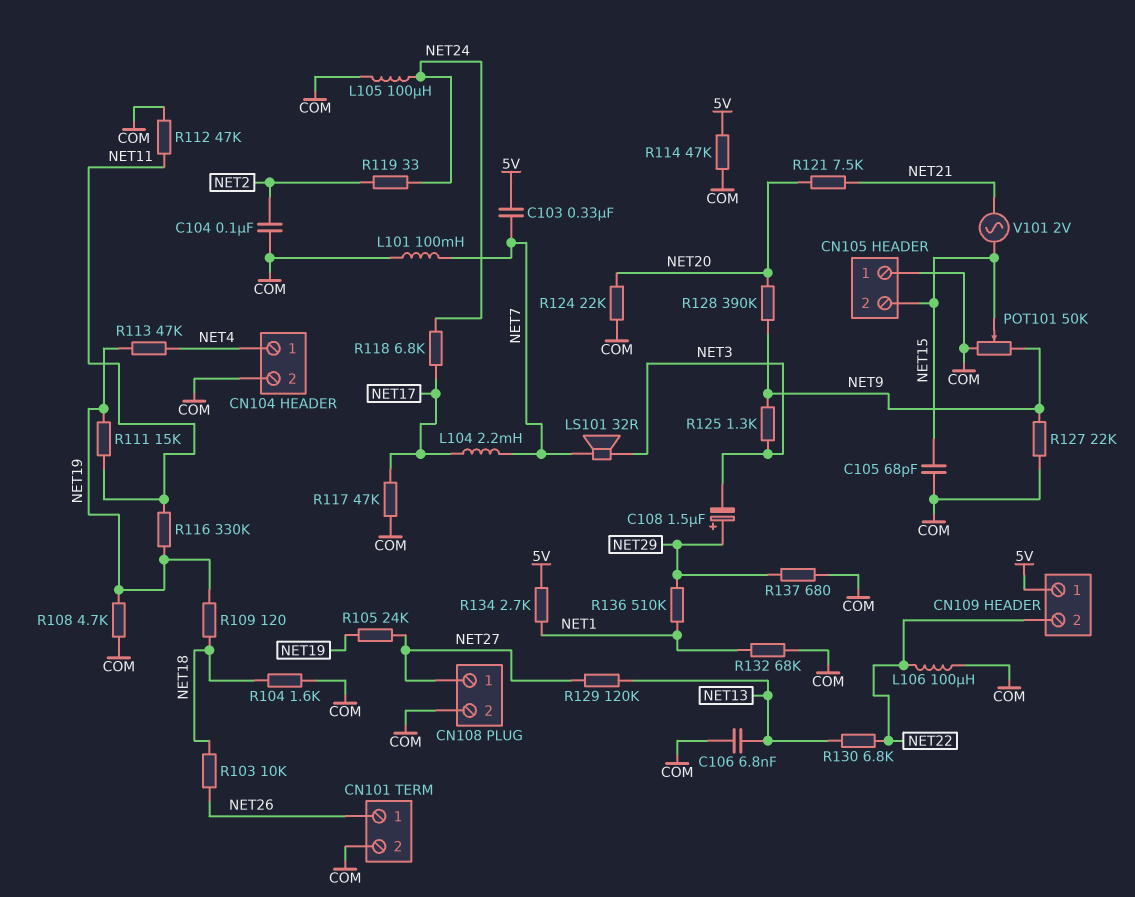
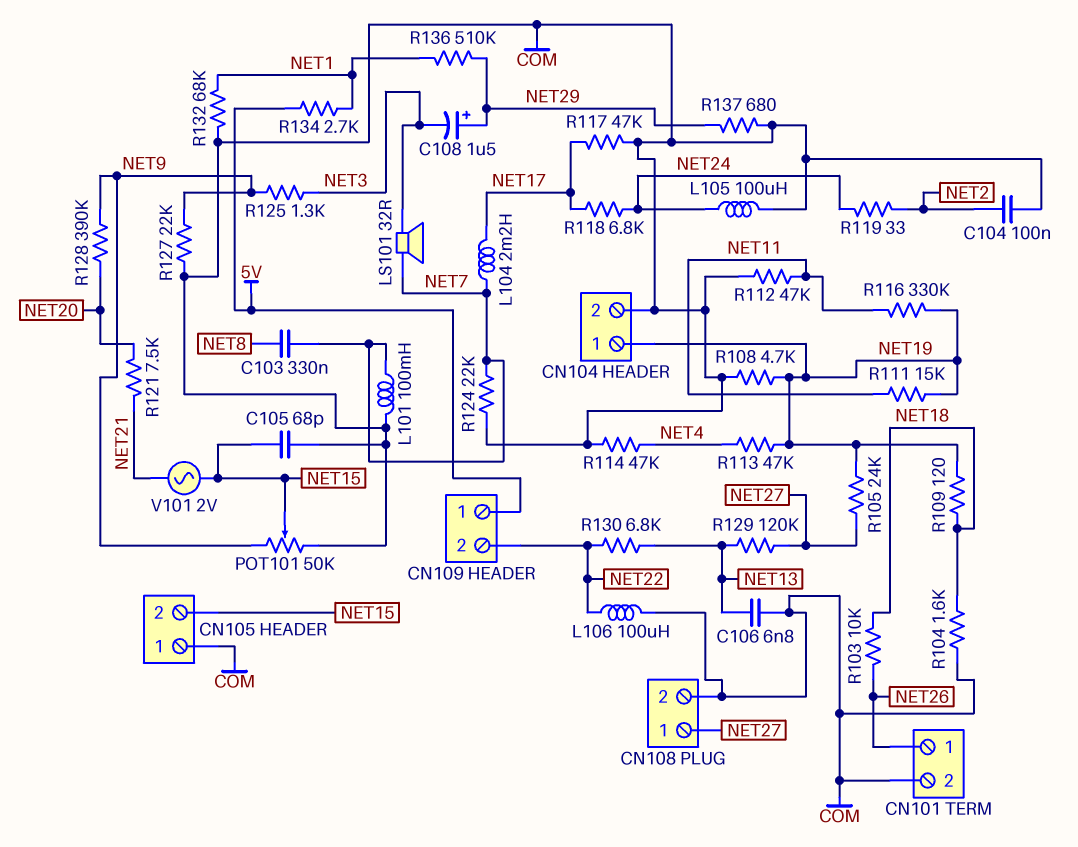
C103: 330nF (5V, NET7) -> 330nF (NET7, NET8)
CN104 pin 1: NET4 -> NET19
R114: 47k (5V, COM) -> 47k (COM, NET4)
R124: 22k (COM, NET20) -> 22k (COM, NET7)

